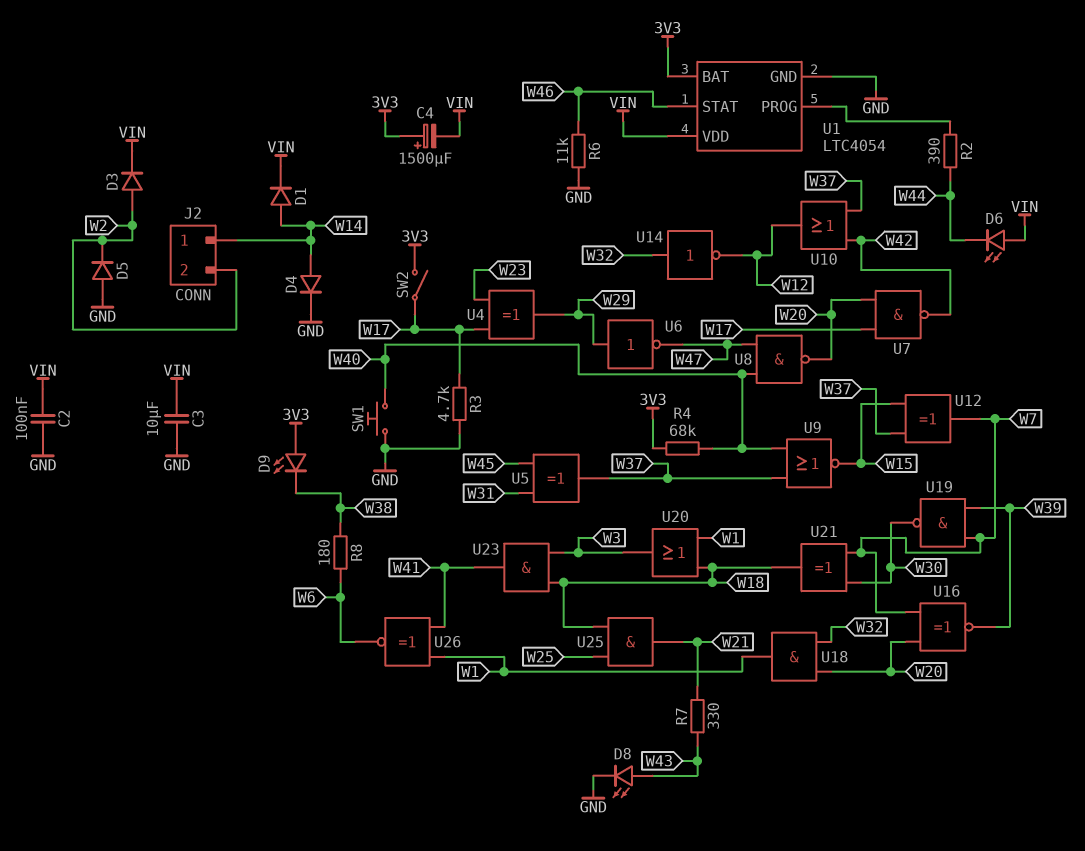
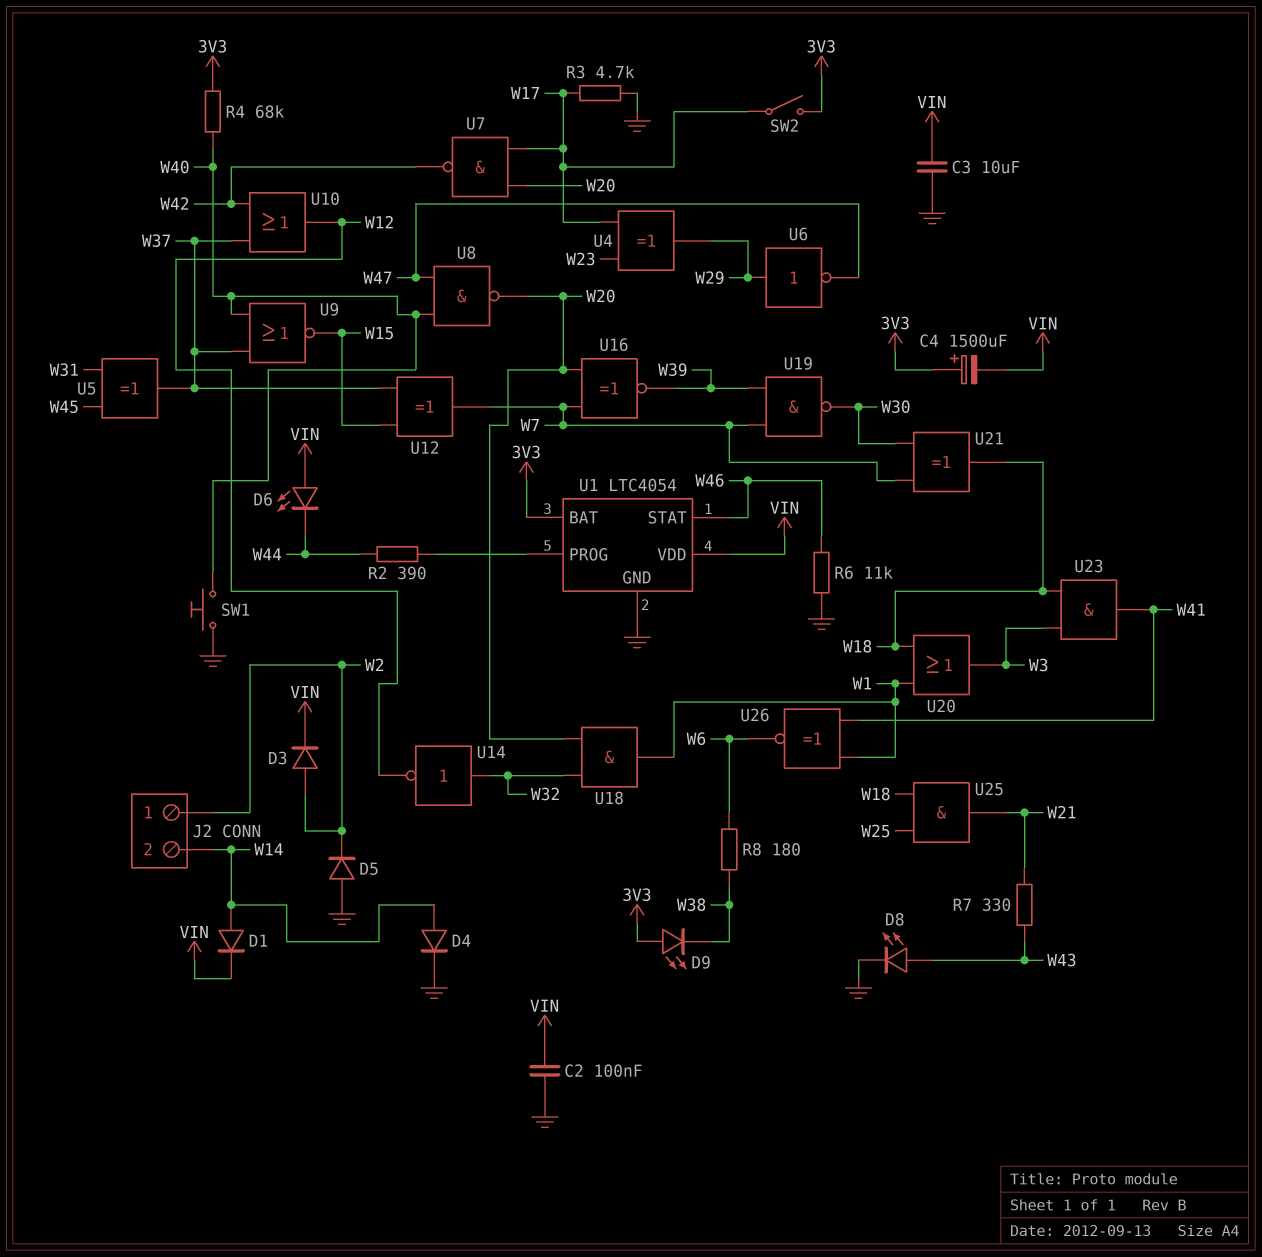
J2 pin 1: W14 -> W2
J2 pin 2: W2 -> W14

